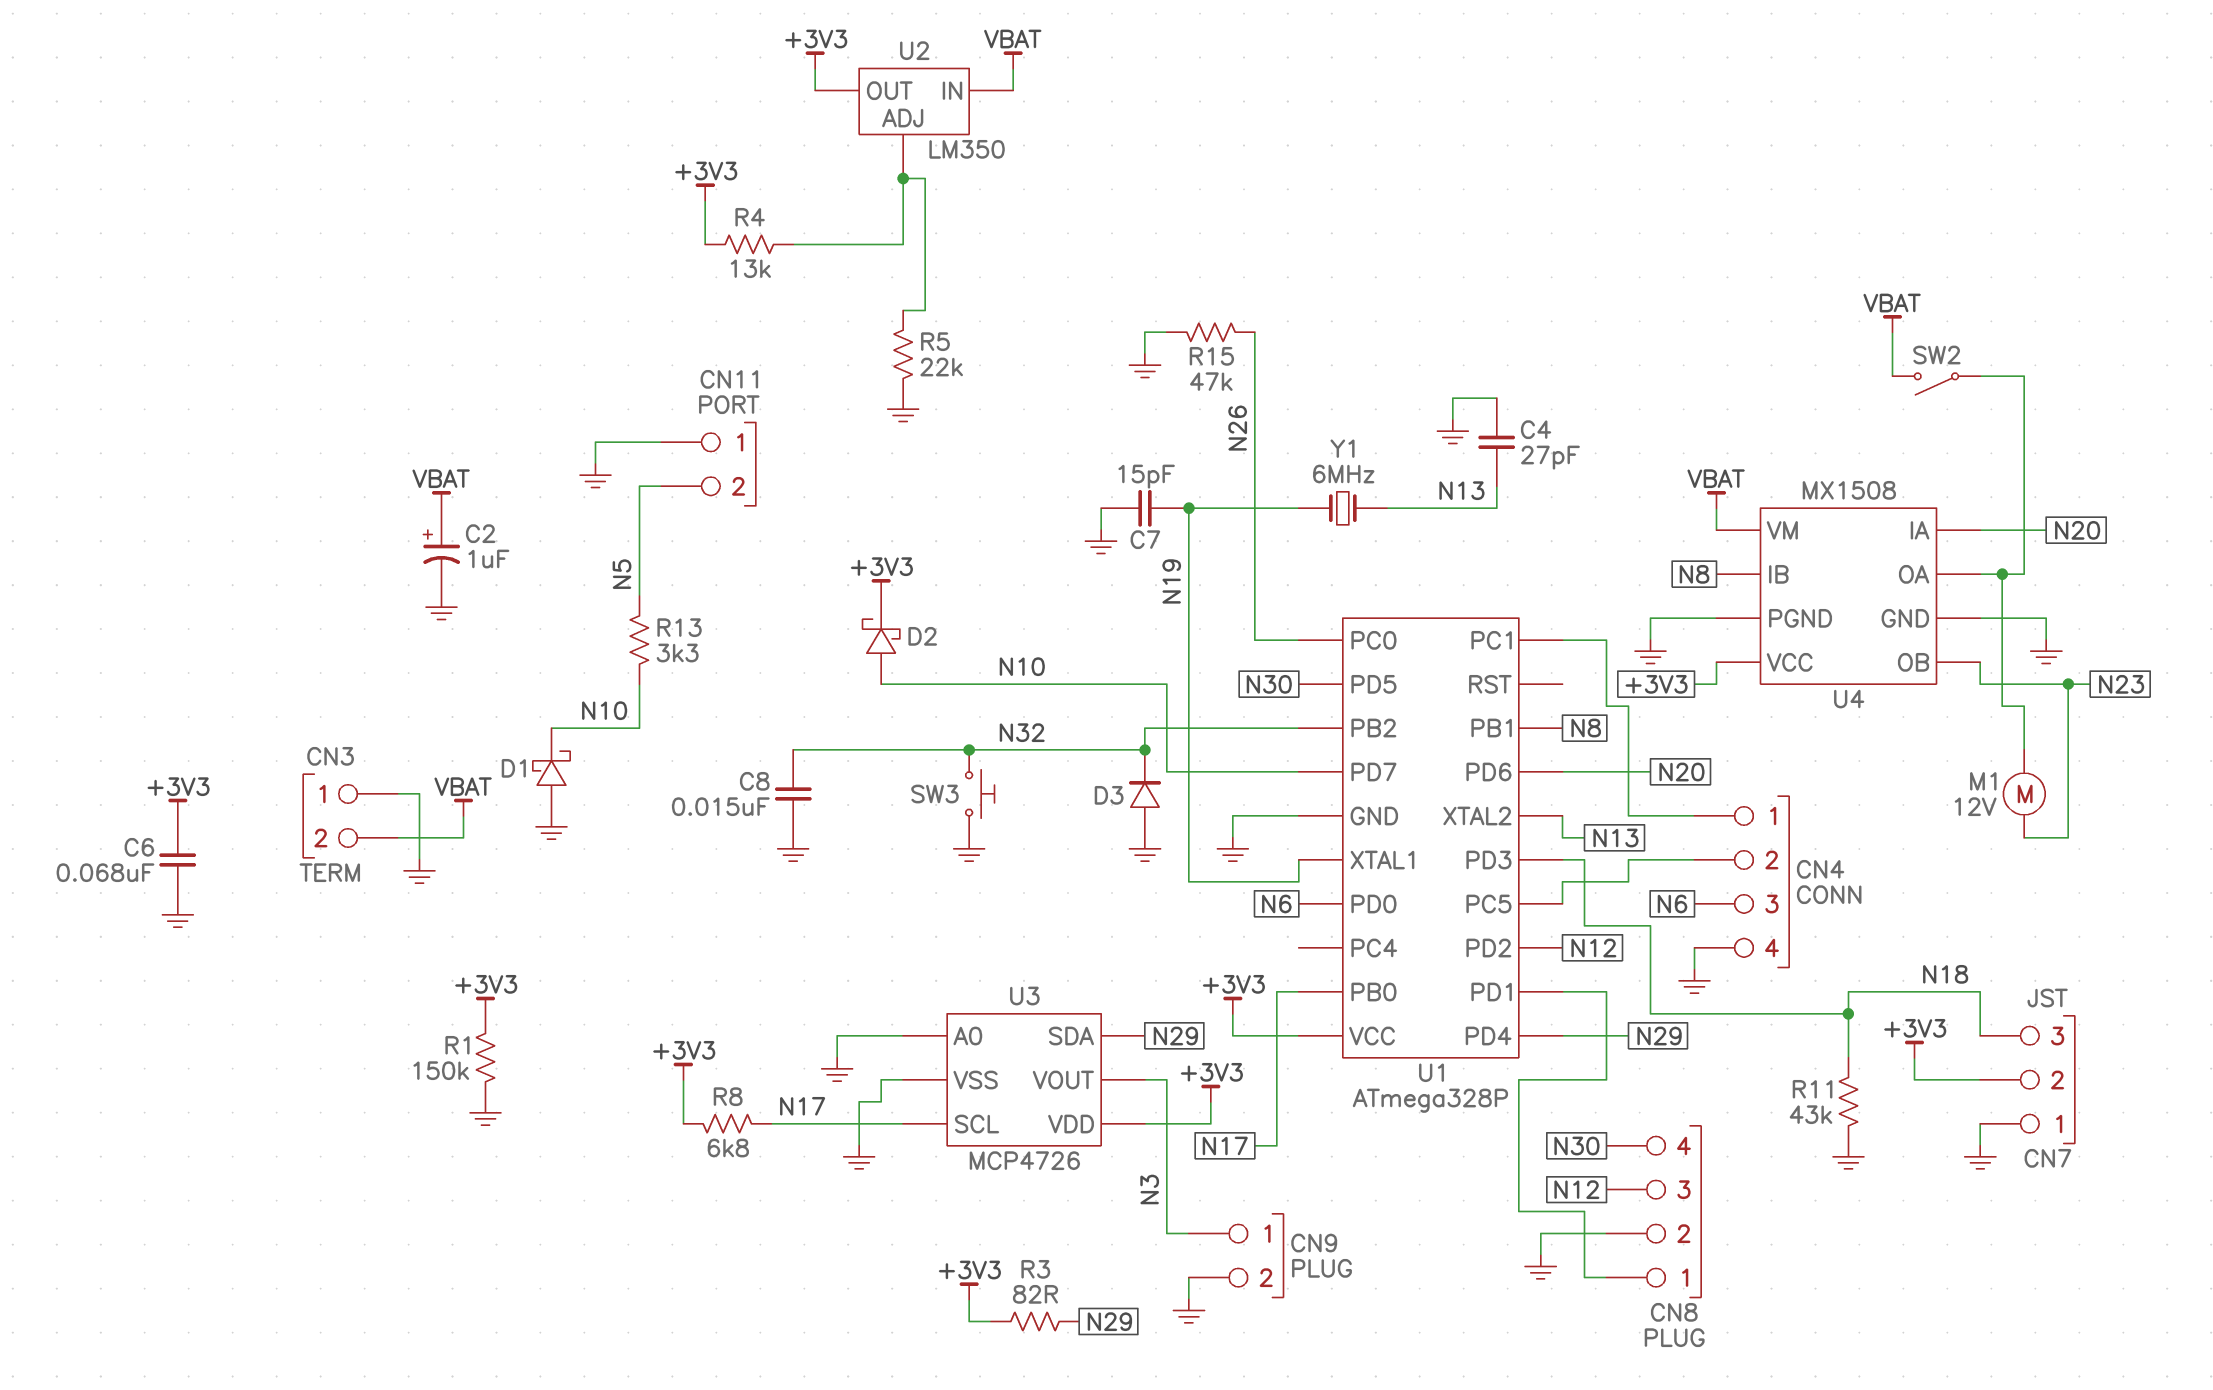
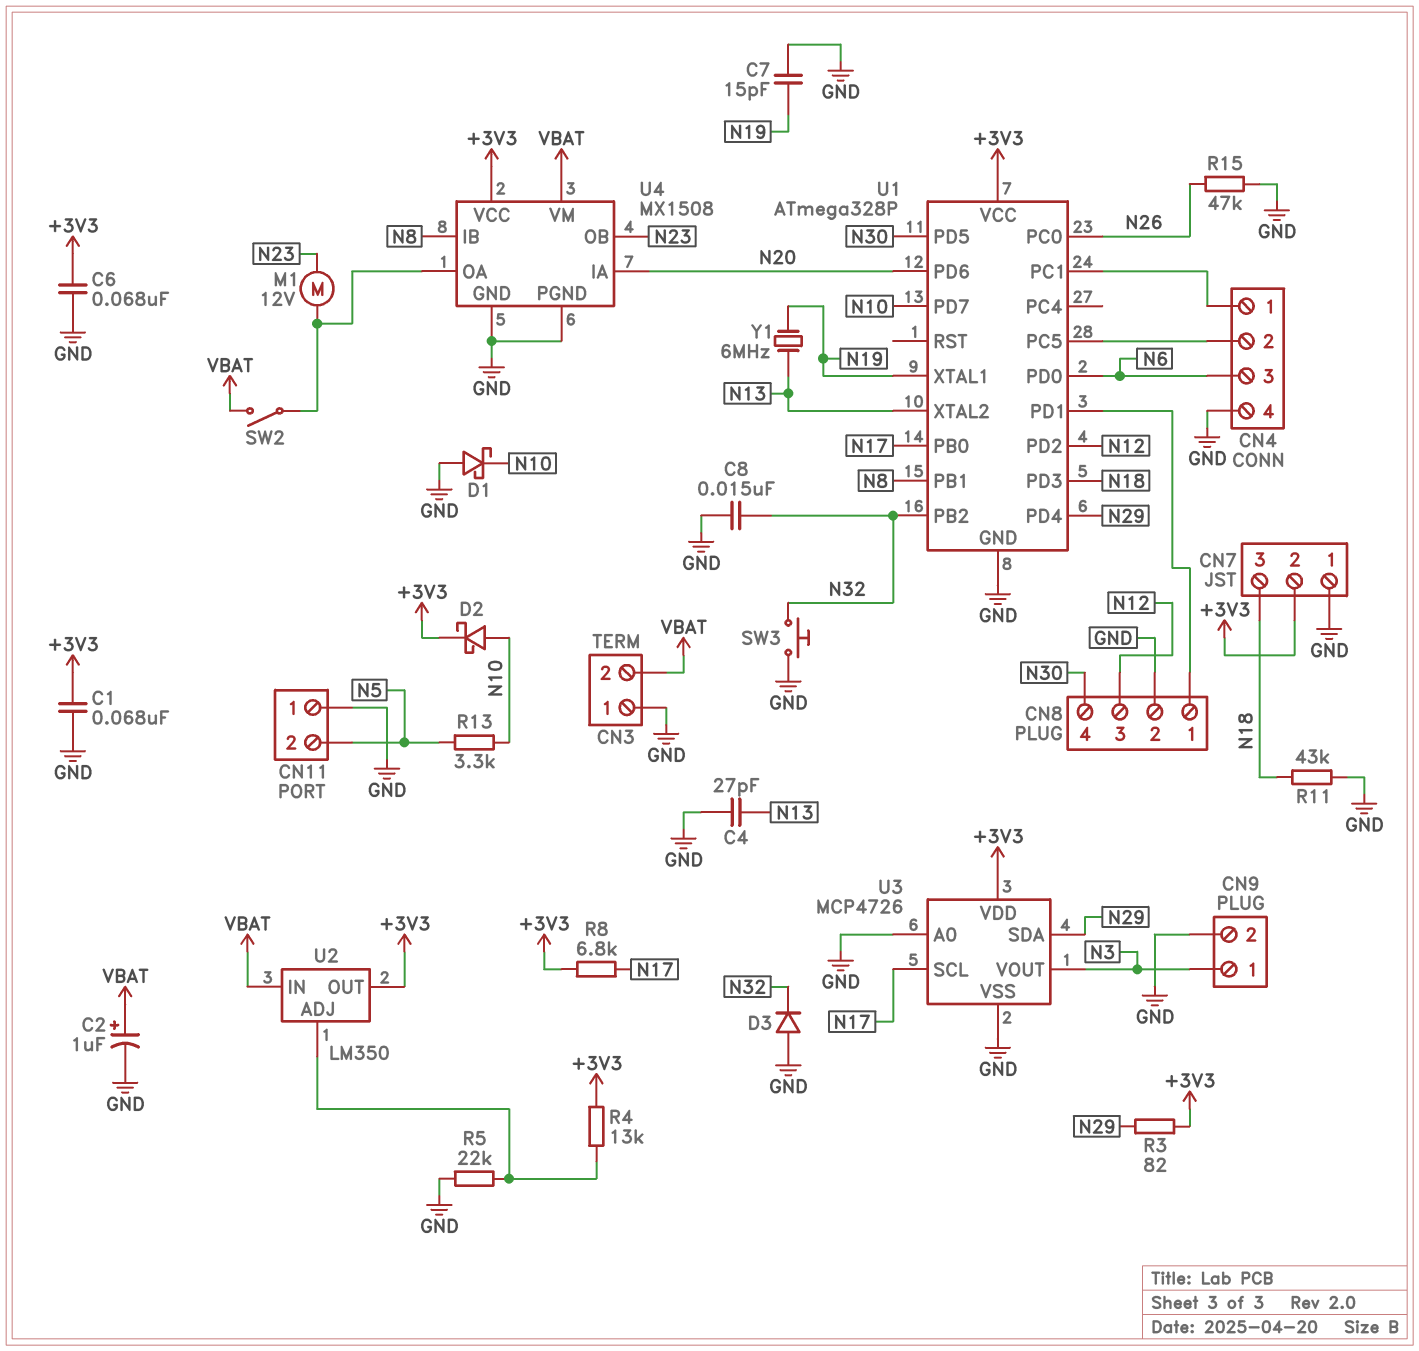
C1: none -> 68nF (+3V3, GND)
R1: 150k (+3V3, GND) -> none

